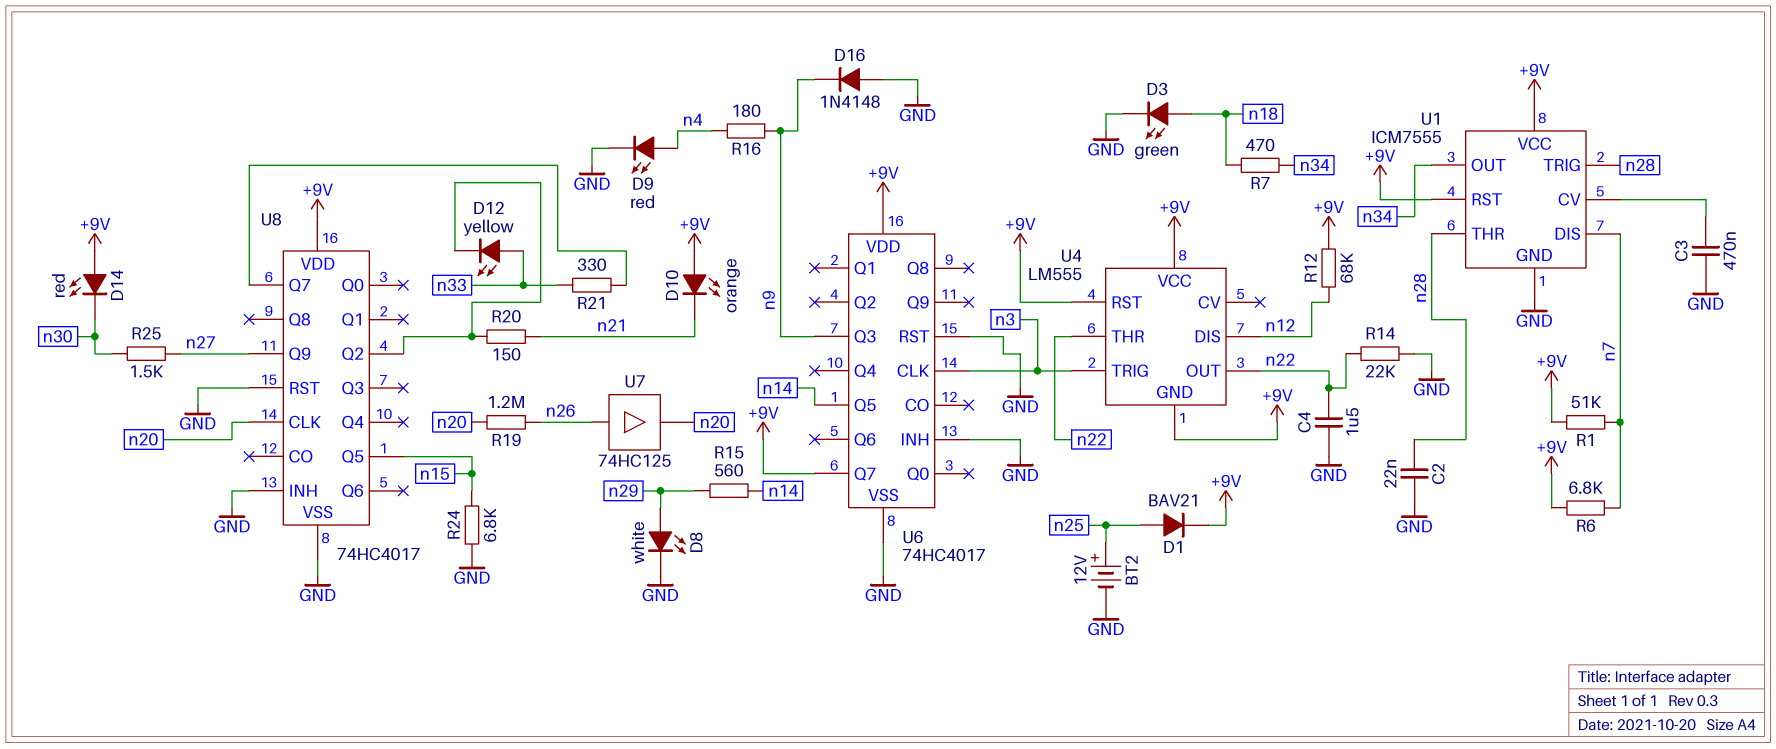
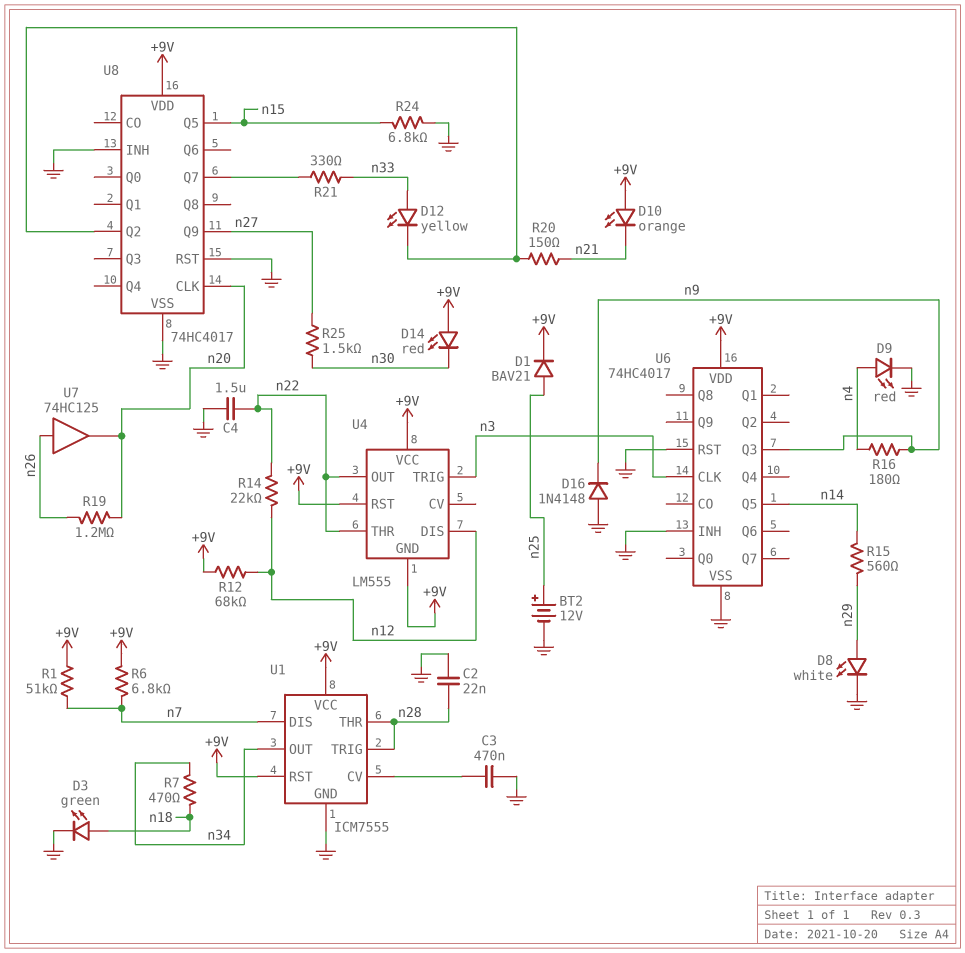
R14: 22k (GND, n22) -> 22k (n12, n22)
U6 pin Q7: +9V -> none

